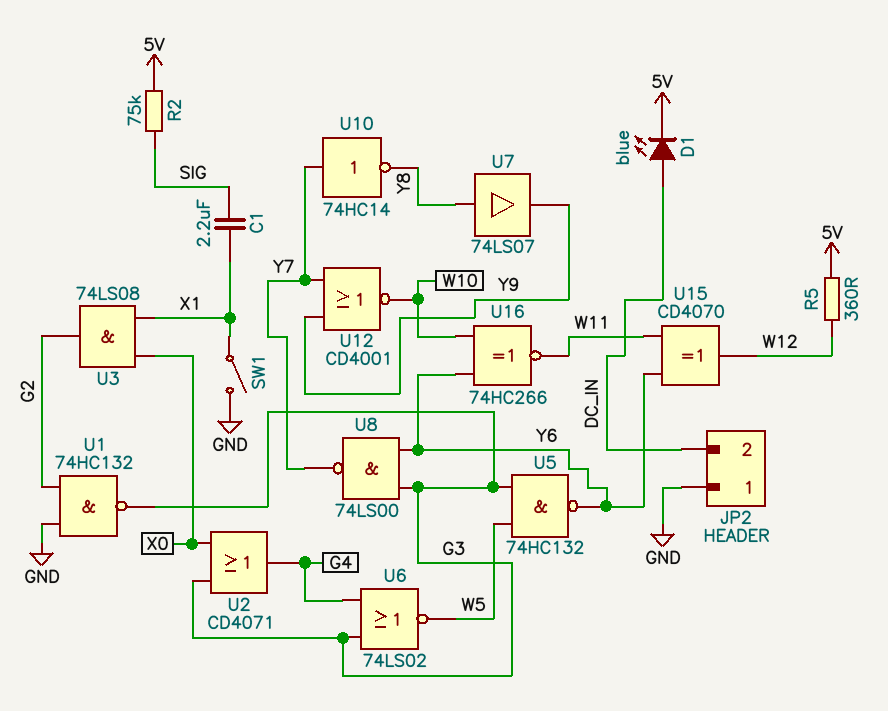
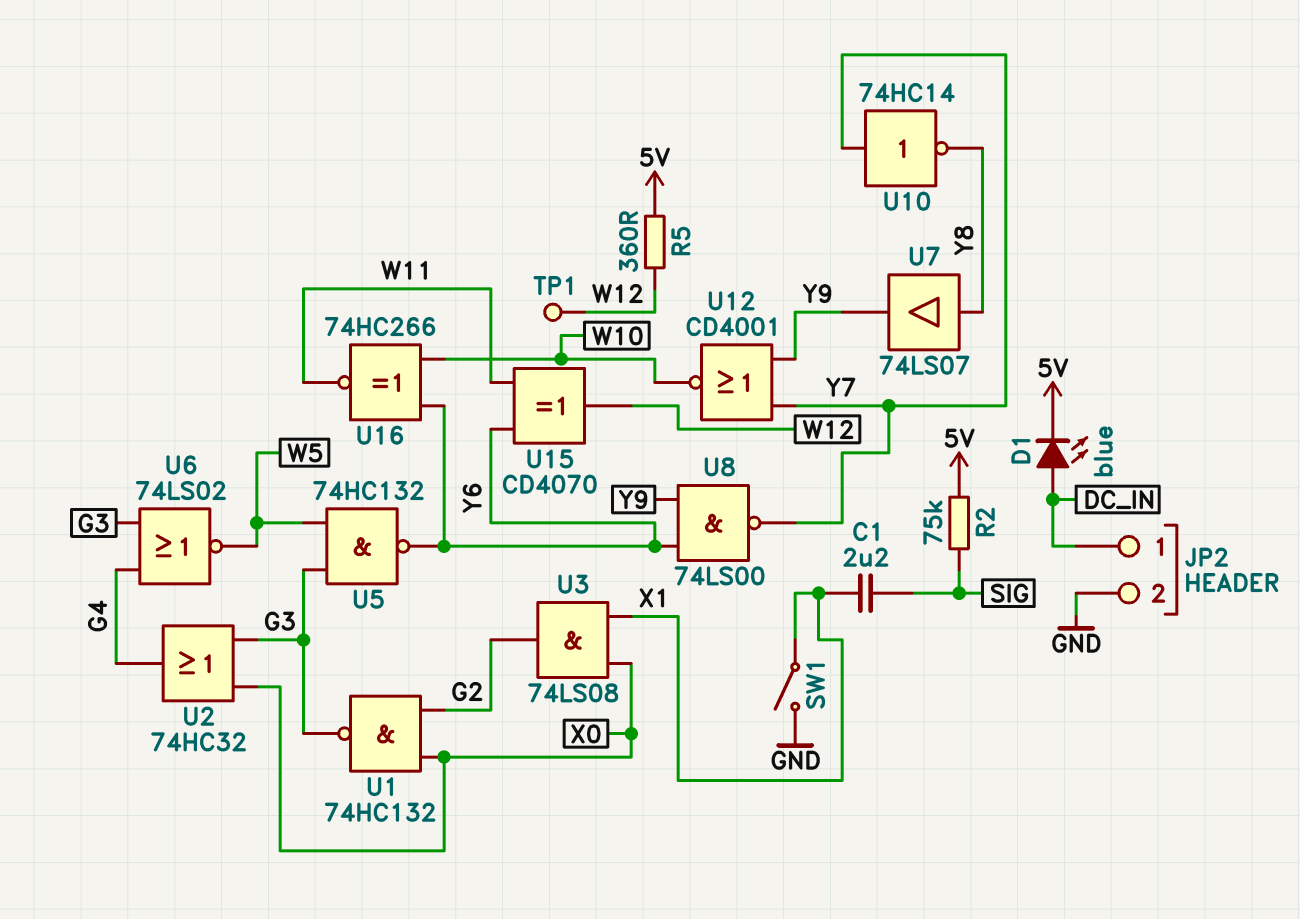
JP2 pin 1: GND -> DC_IN
JP2 pin 2: DC_IN -> GND
TP1: none -> test point (W12)
U1: NAND 74HC132 (in G2, in GND, out G3) -> NAND 74HC132 (in G2, in X0, out G3)
U2: OR CD4071 (in G3, in X0, out G4) -> OR 74HC32 (in G3, in X0, out G4)
U8: NAND 74LS00 (in G3, in Y6, out Y7) -> NAND 74LS00 (in Y6, in Y9, out Y7)

